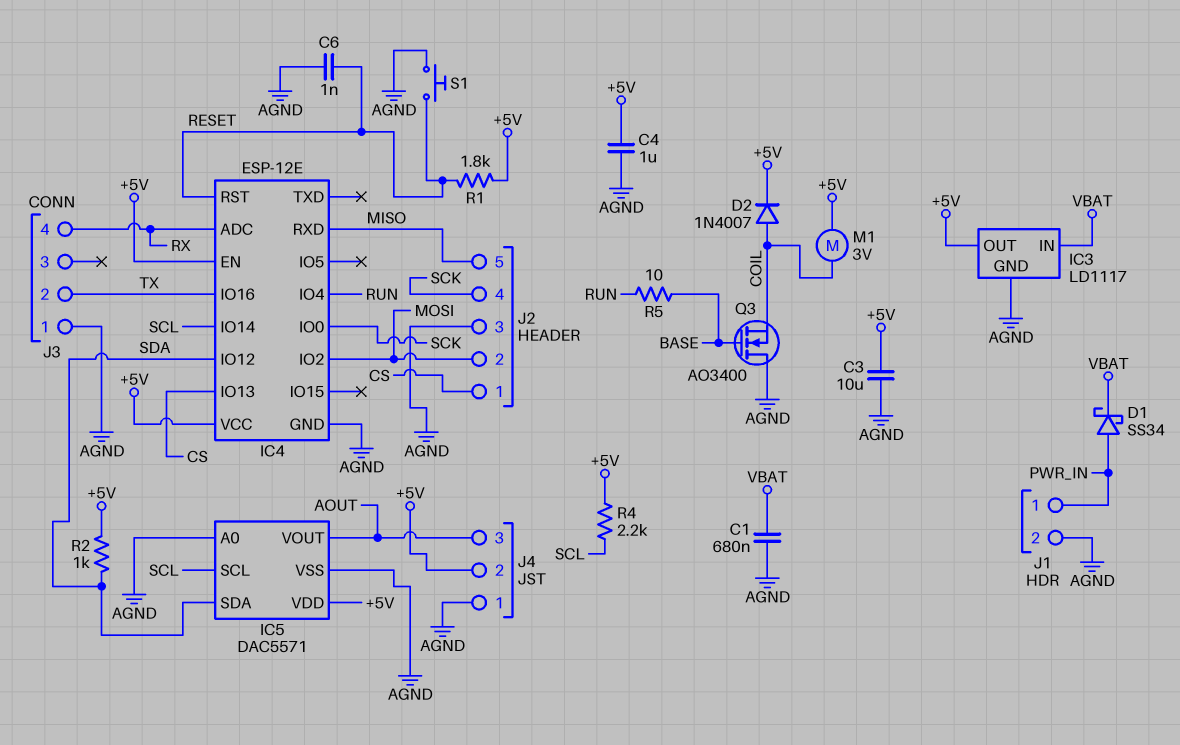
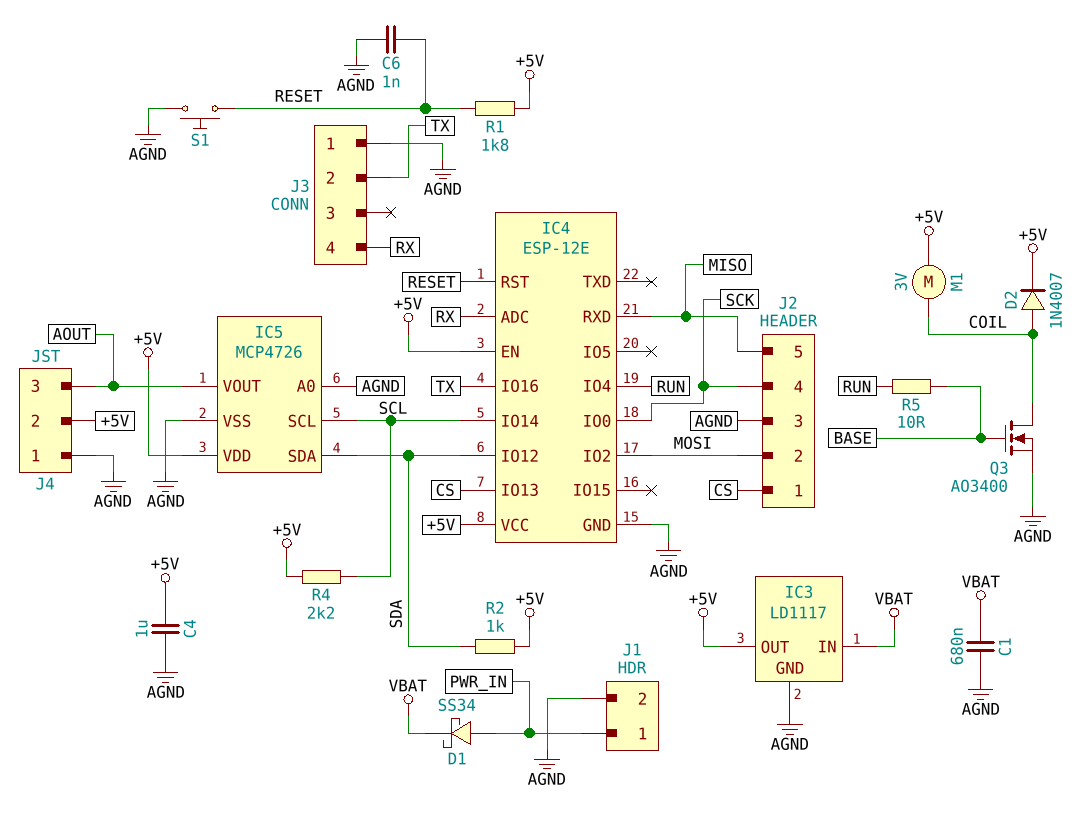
C3: 10uF (+5V, AGND) -> none
IC5: DAC5571 -> MCP4726
Q3: NMOS AO3400 (G BASE, D AGND, S COIL) -> NMOS AO3400 (G BASE, D COIL, S AGND)

